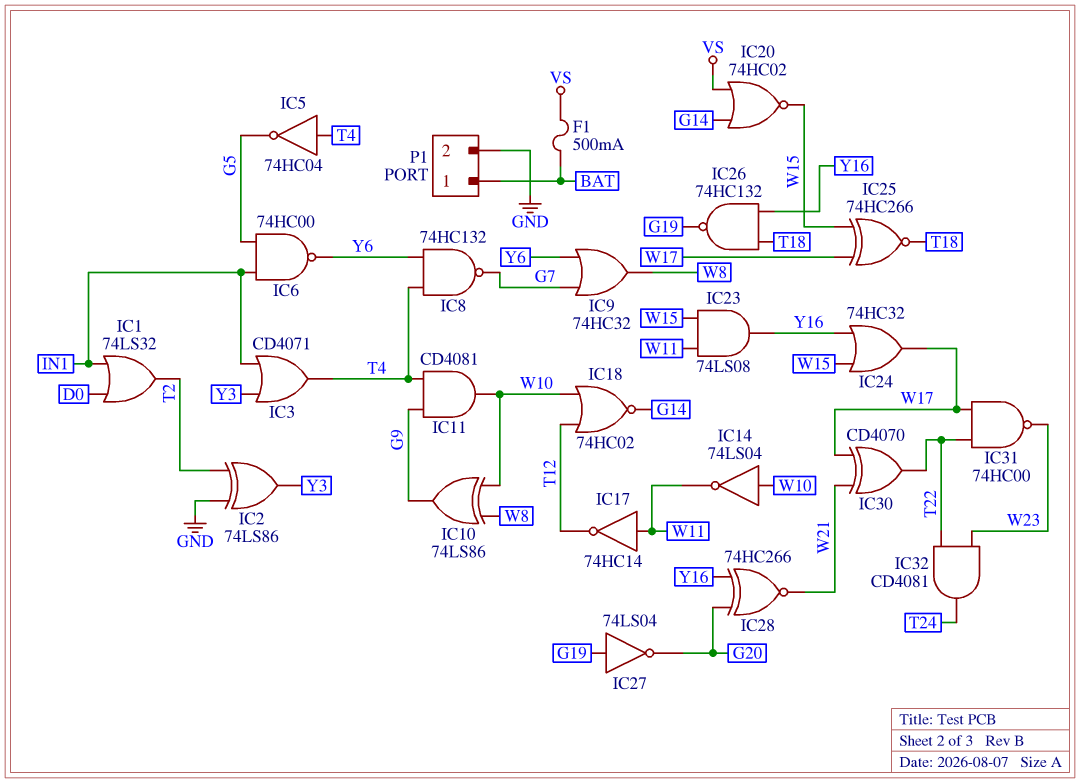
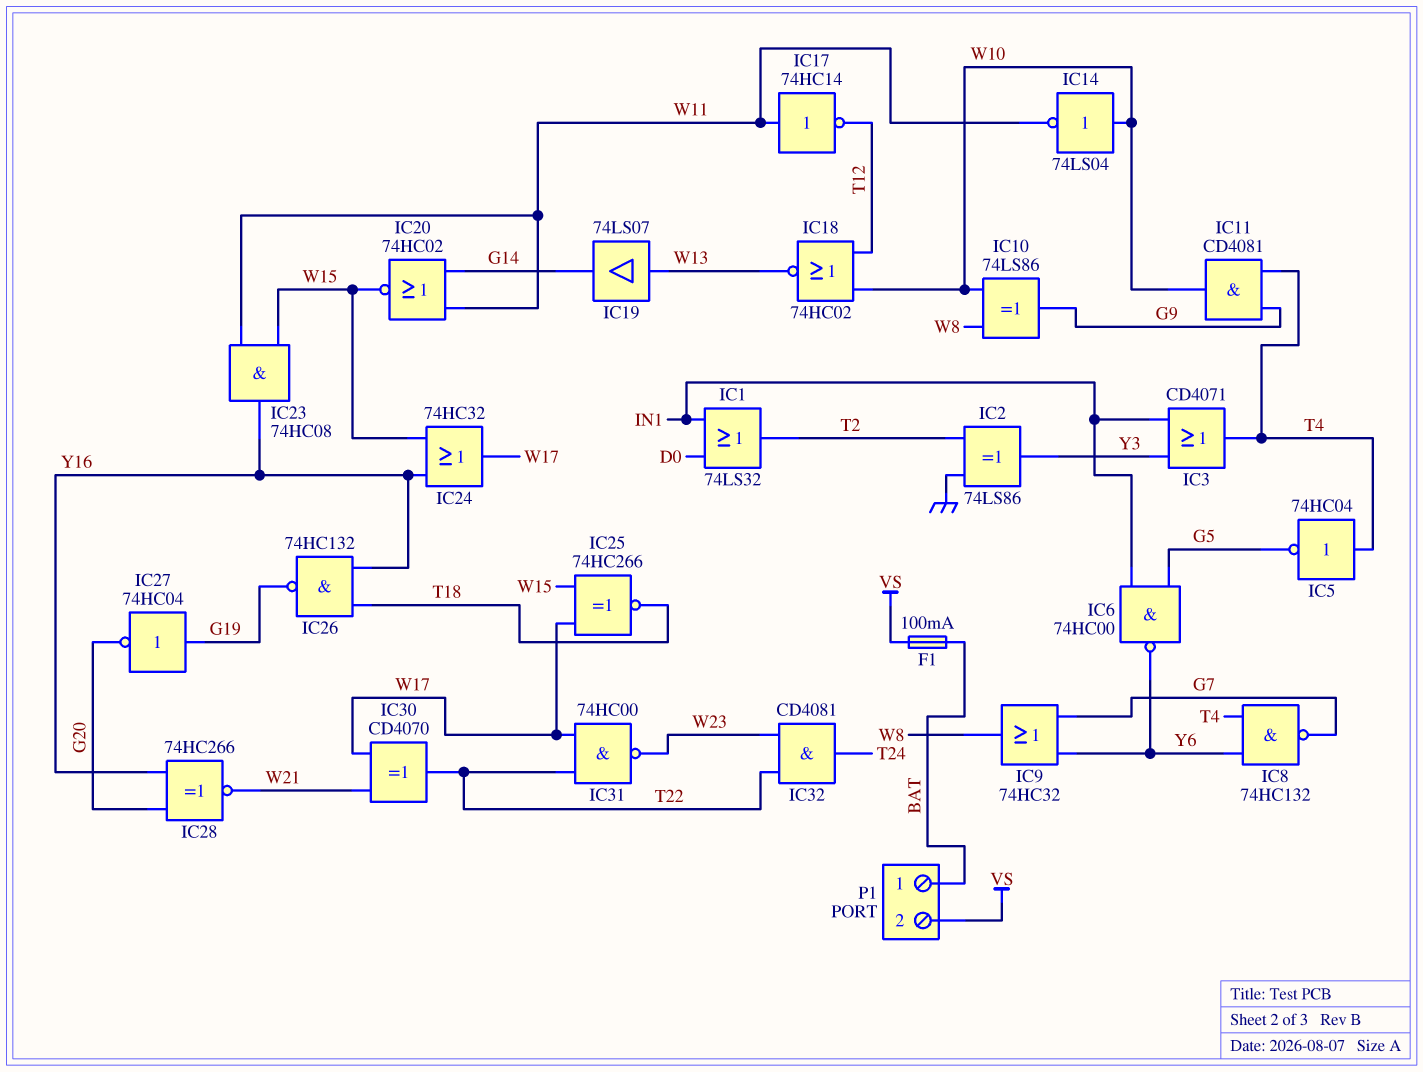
F1: 500mA (BAT, VS) -> 100mA (BAT, VS)
IC18: NOR 74HC02 (in T12, in W10, out G14) -> NOR 74HC02 (in T12, in W10, out W13)
IC19: none -> buffer 74LS07 (in W13, out G14)
IC20: NOR 74HC02 (in G14, in VS, out W15) -> NOR 74HC02 (in G14, in W11, out W15)
IC23: AND 74LS08 (in W11, in W15, out Y16) -> AND 74HC08 (in W11, in W15, out Y16)
IC27: NOT 74LS04 (in G19, out G20) -> NOT 74HC04 (in G19, out G20)
P1 pin 2: GND -> VS

